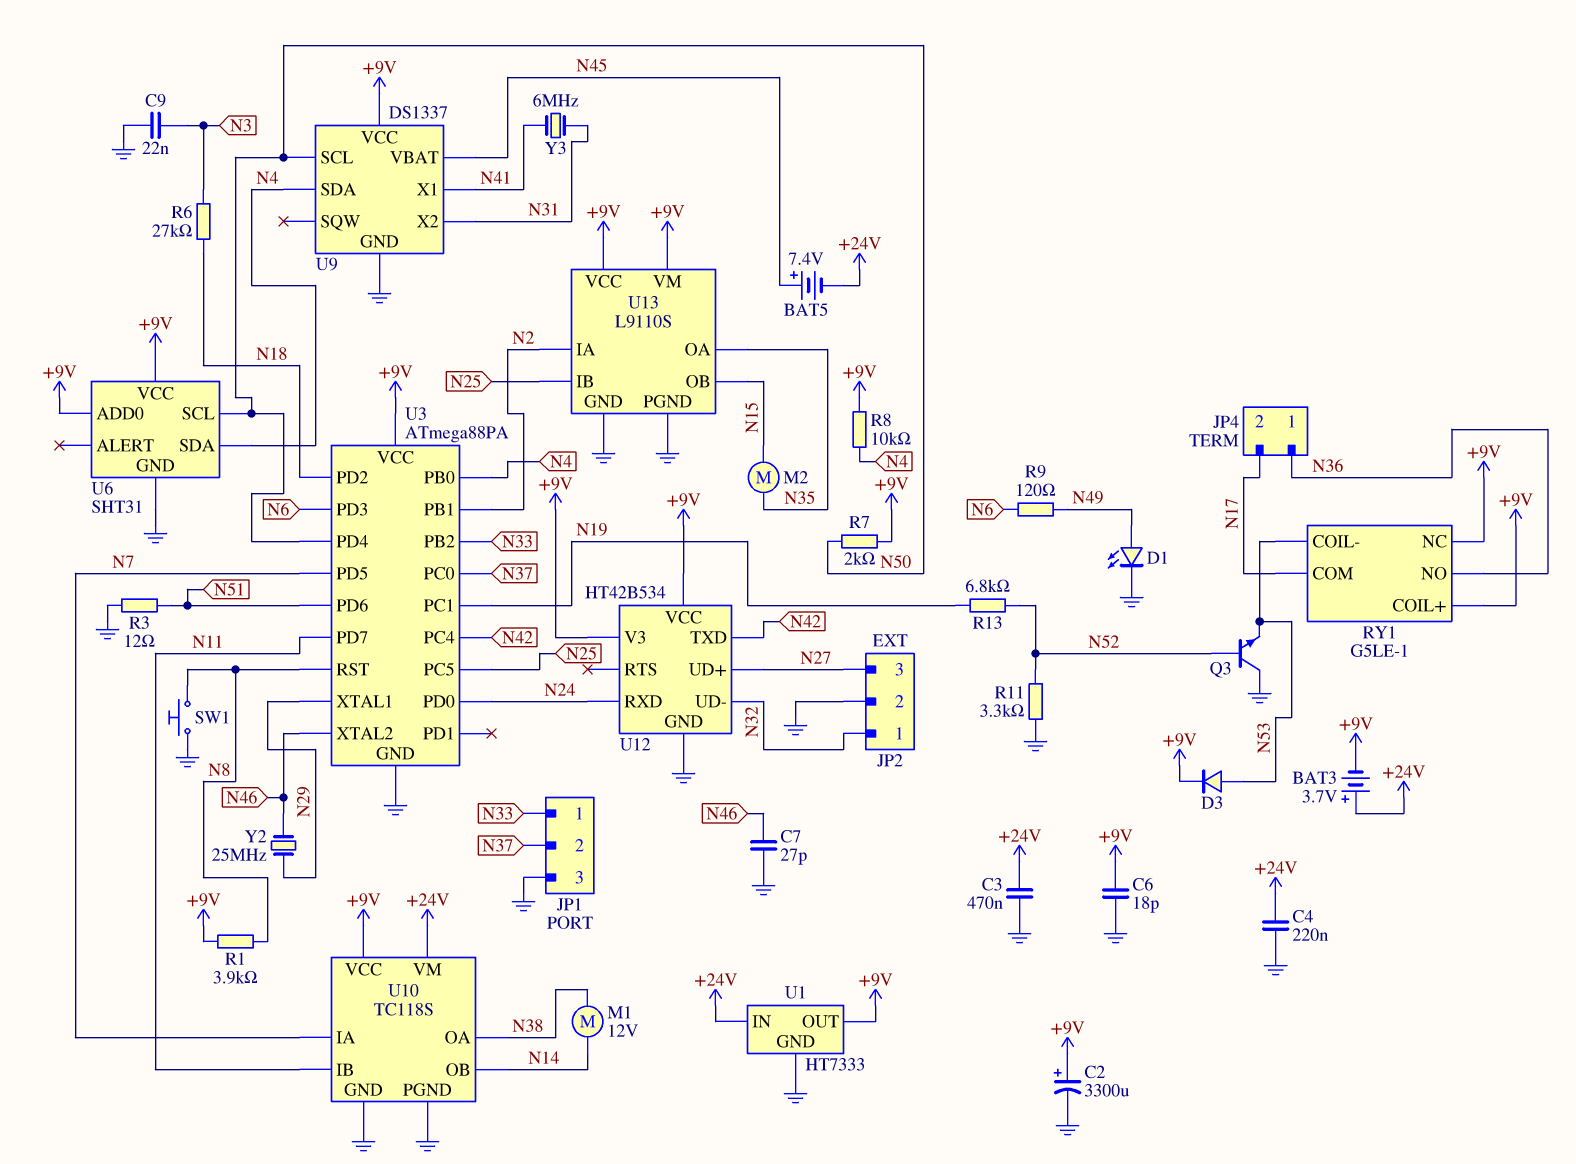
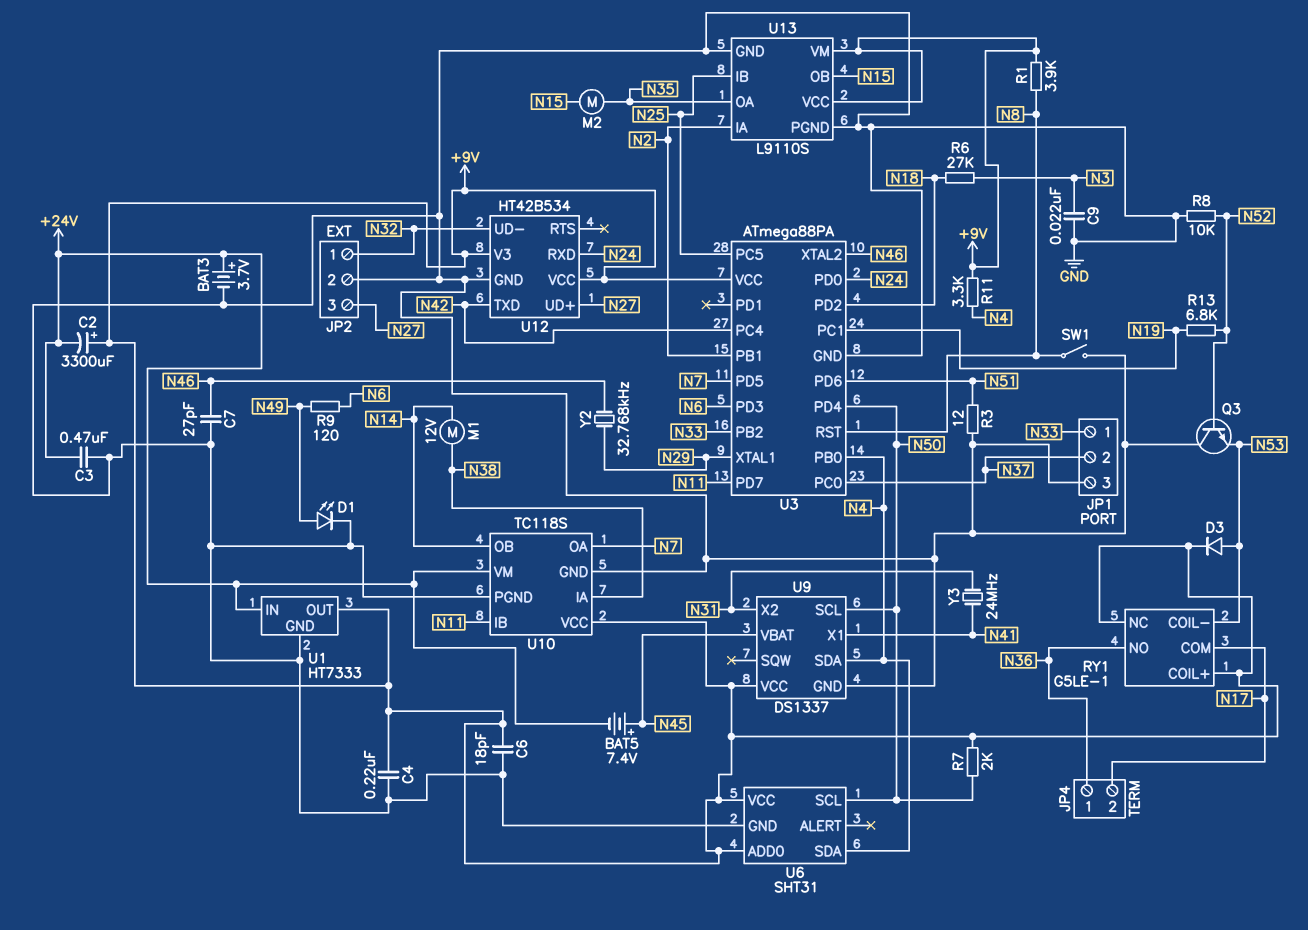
BAT3: 3.7V (plus +24V, minus +9V) -> 3.7V (plus +24V, minus GND)
C2: 3300uF (plus +9V, minus GND) -> 3300uF (plus +9V, minus +24V)
C4: 220nF (+24V, GND) -> 220nF (+9V, GND)
R8: 10k (+9V, N4) -> 10k (GND, N52)
R11: 3.3k (GND, N52) -> 3.3k (+9V, N4)
SW1: button (GND, N8) -> switch (GND, N8)
U10 pin IA: N7 -> N38
U10 pin OA: N38 -> N7
Y2: 25MHz (N29, N46) -> 32.768kHz (N29, N46)
Y3: 6MHz (N31, N41) -> 24MHz (N31, N41)

